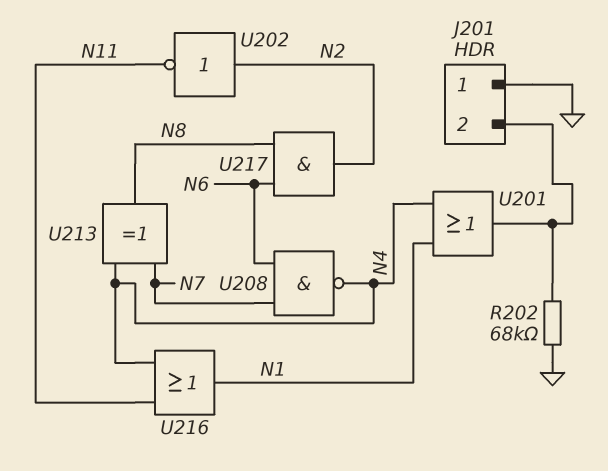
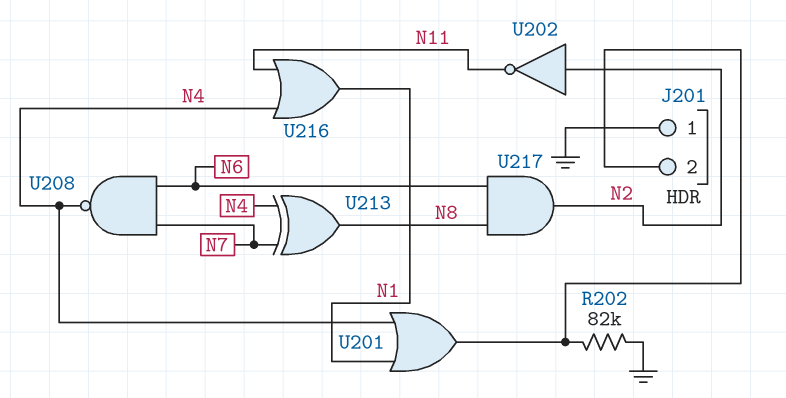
R202: 68k (GND, J201/2) -> 82k (GND, J201/2)

